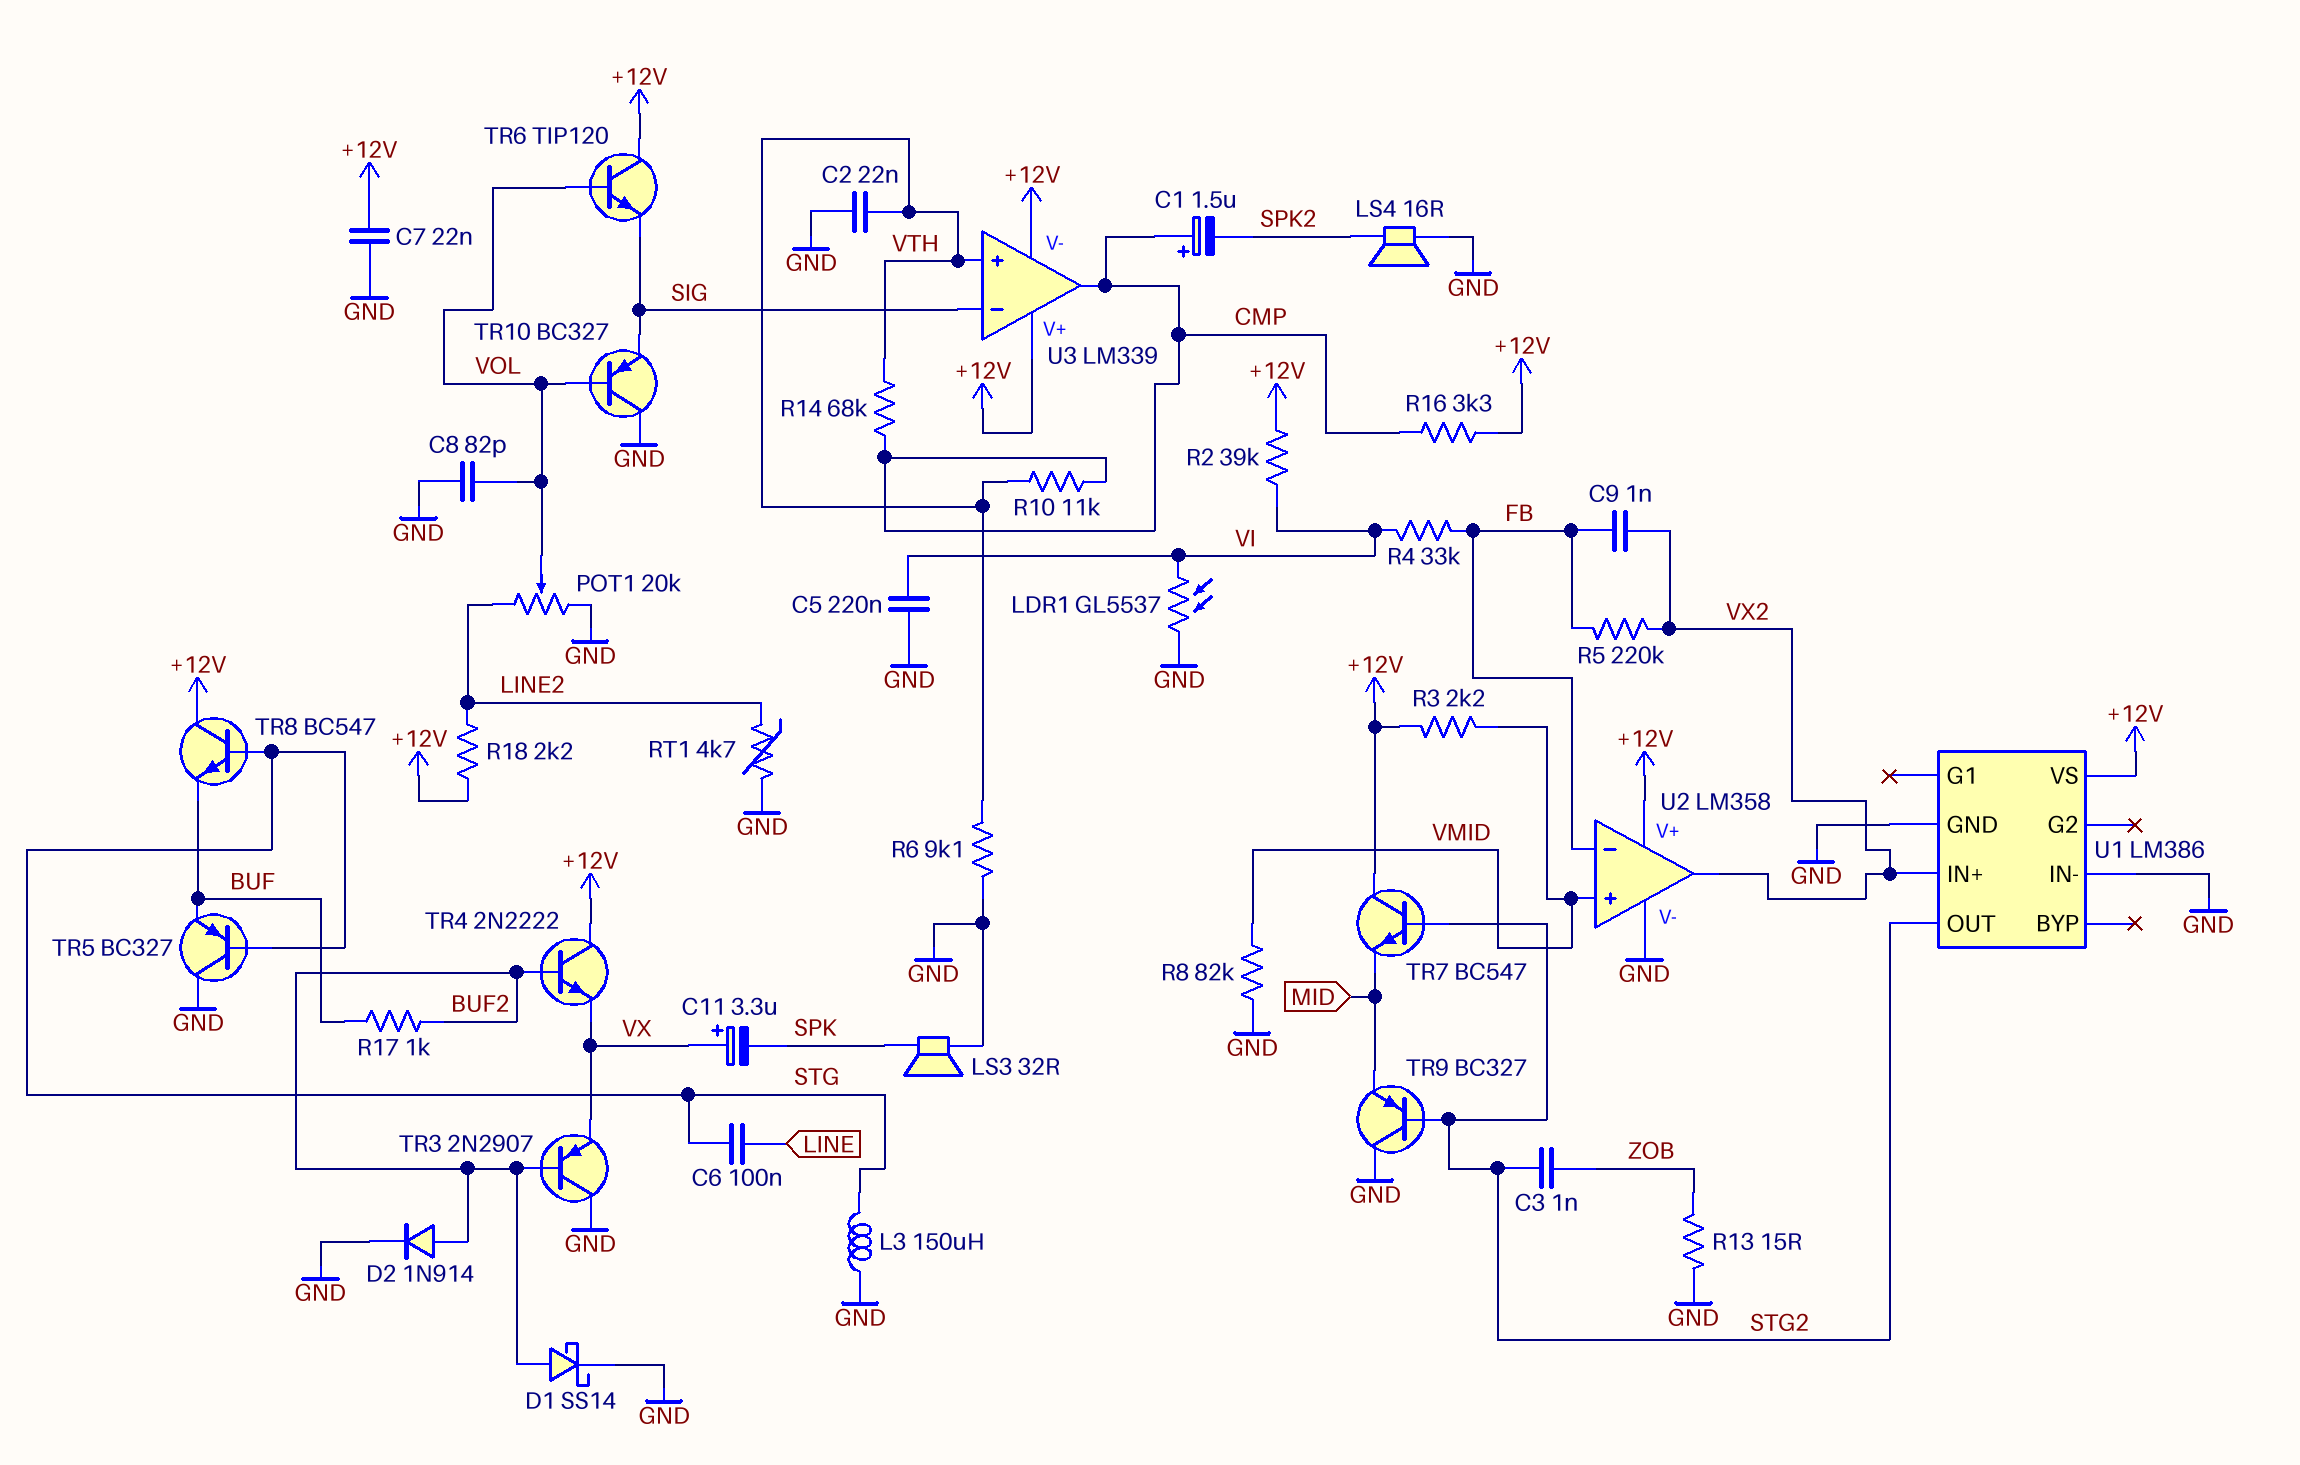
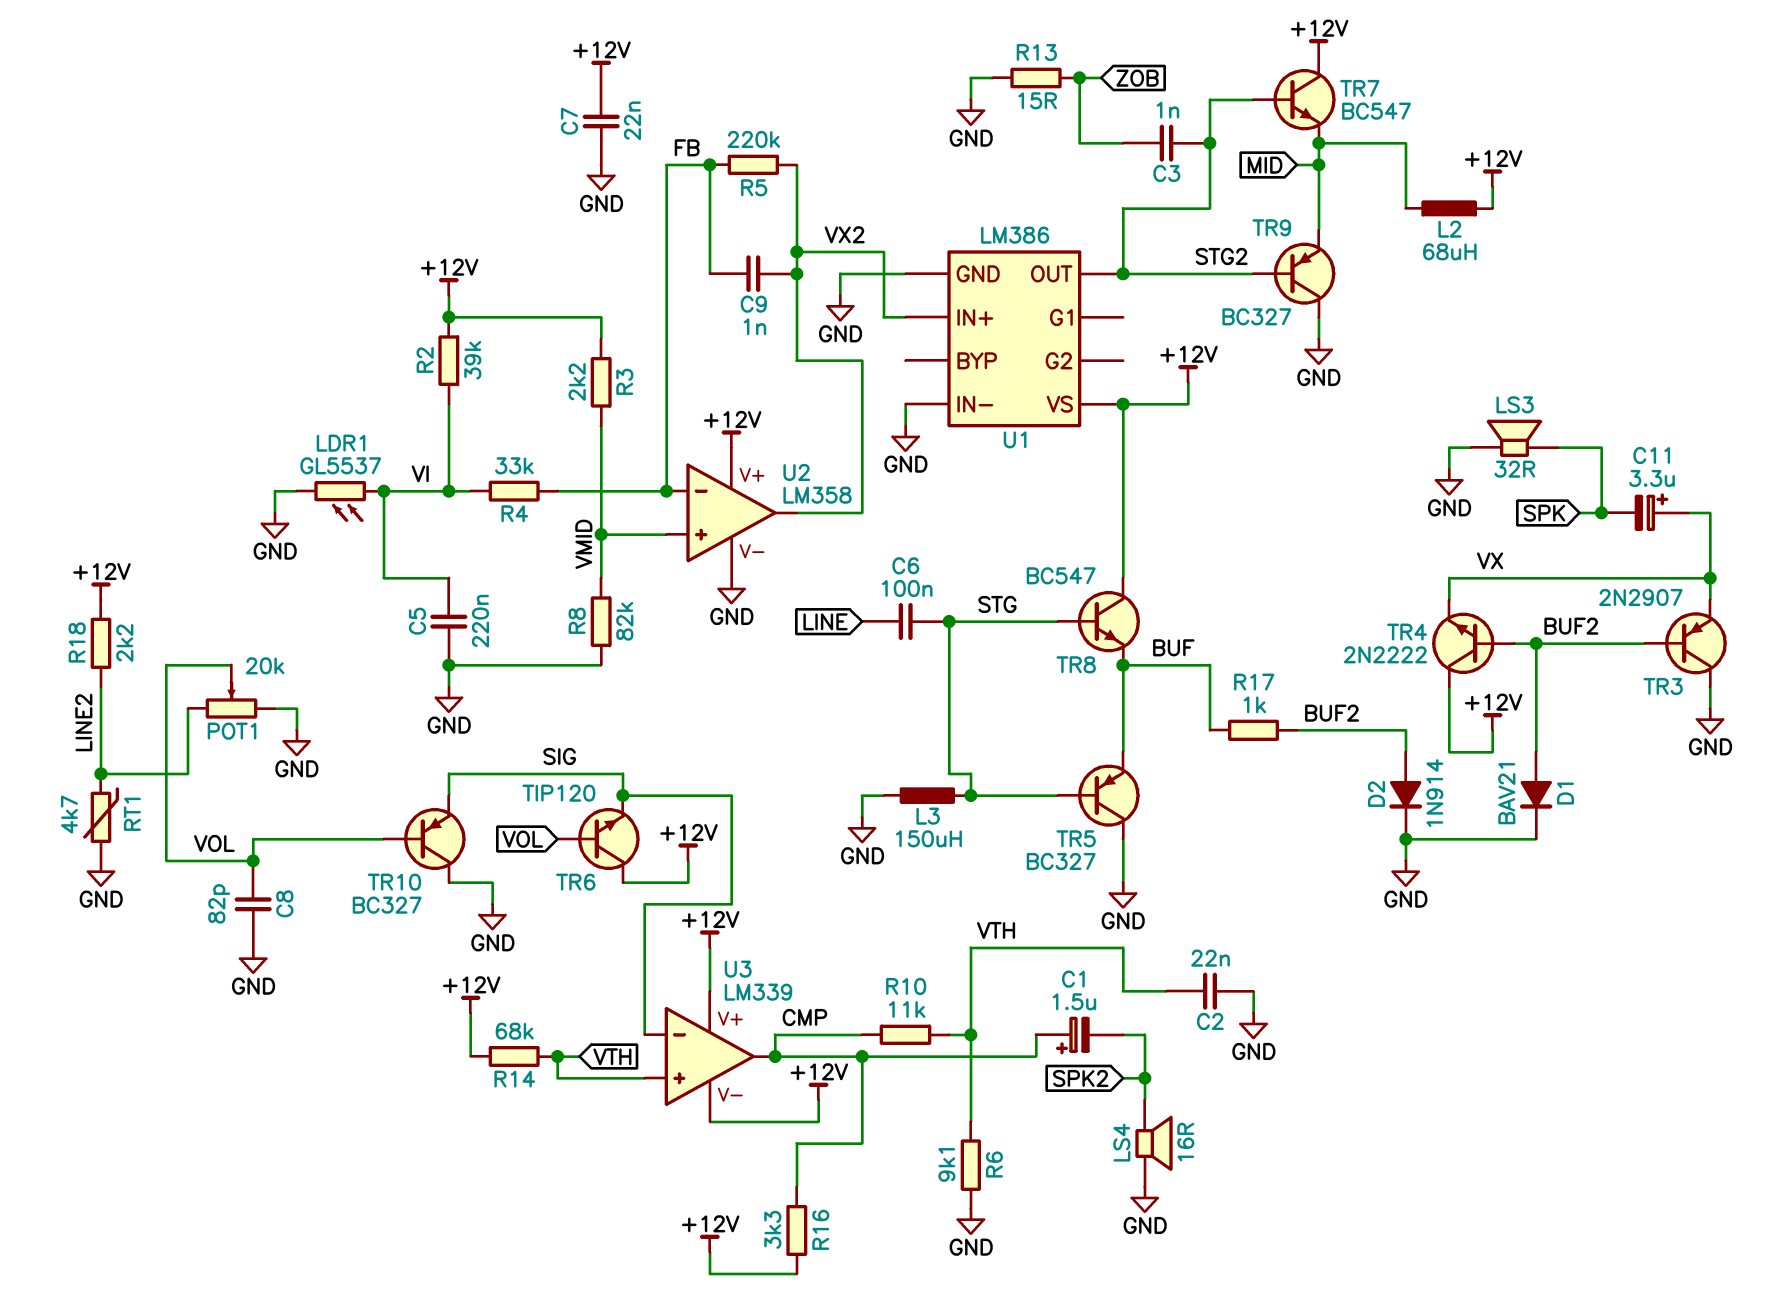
D1: schottky SS14 (A BUF2, K GND) -> diode BAV21 (A BUF2, K GND)
L2: none -> 68uH (+12V, MID)
R14: 68k (CMP, VTH) -> 68k (+12V, VTH)

